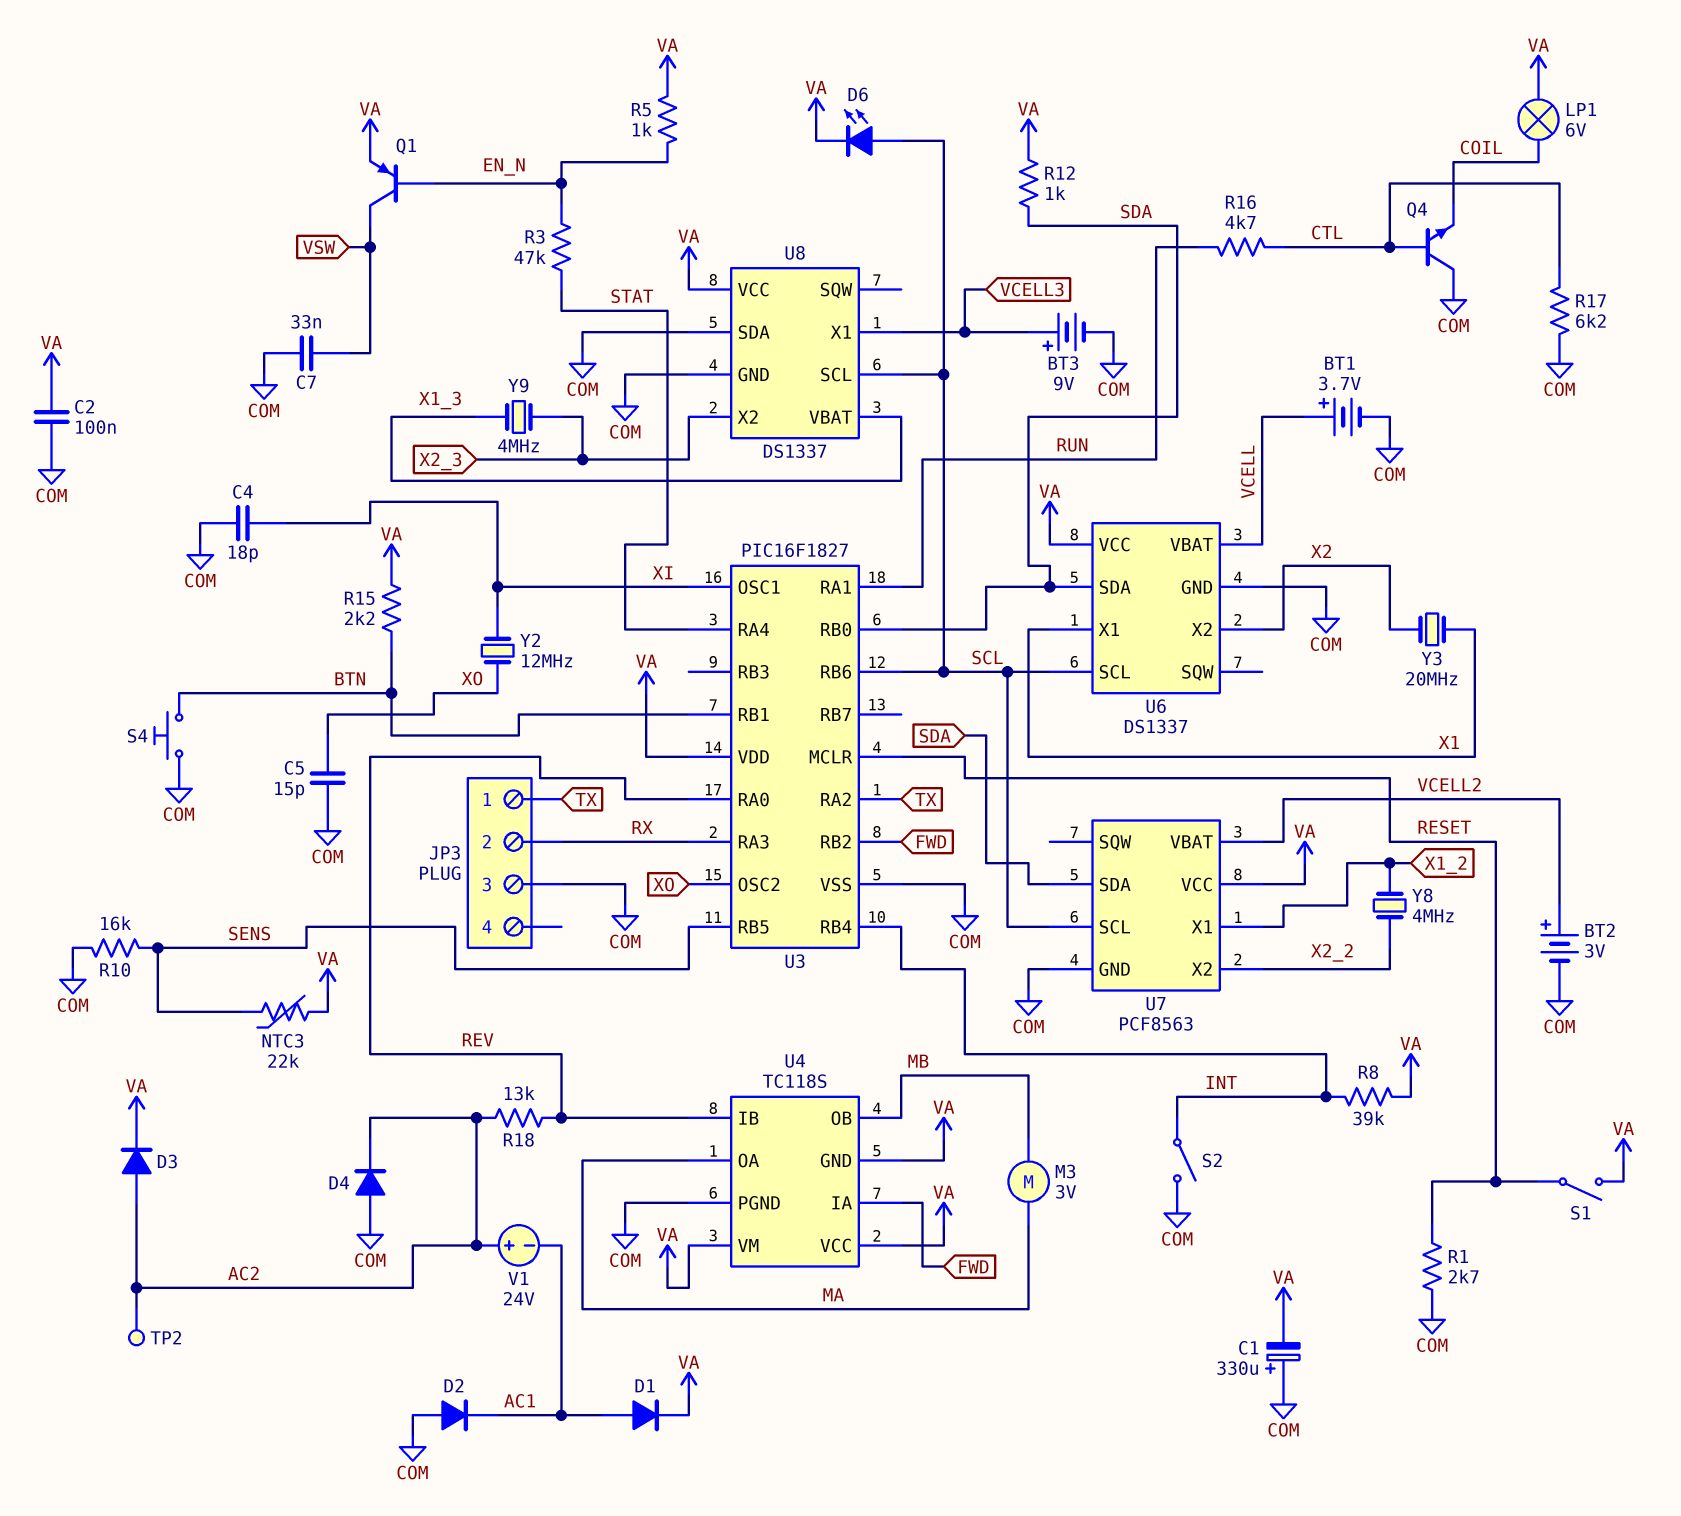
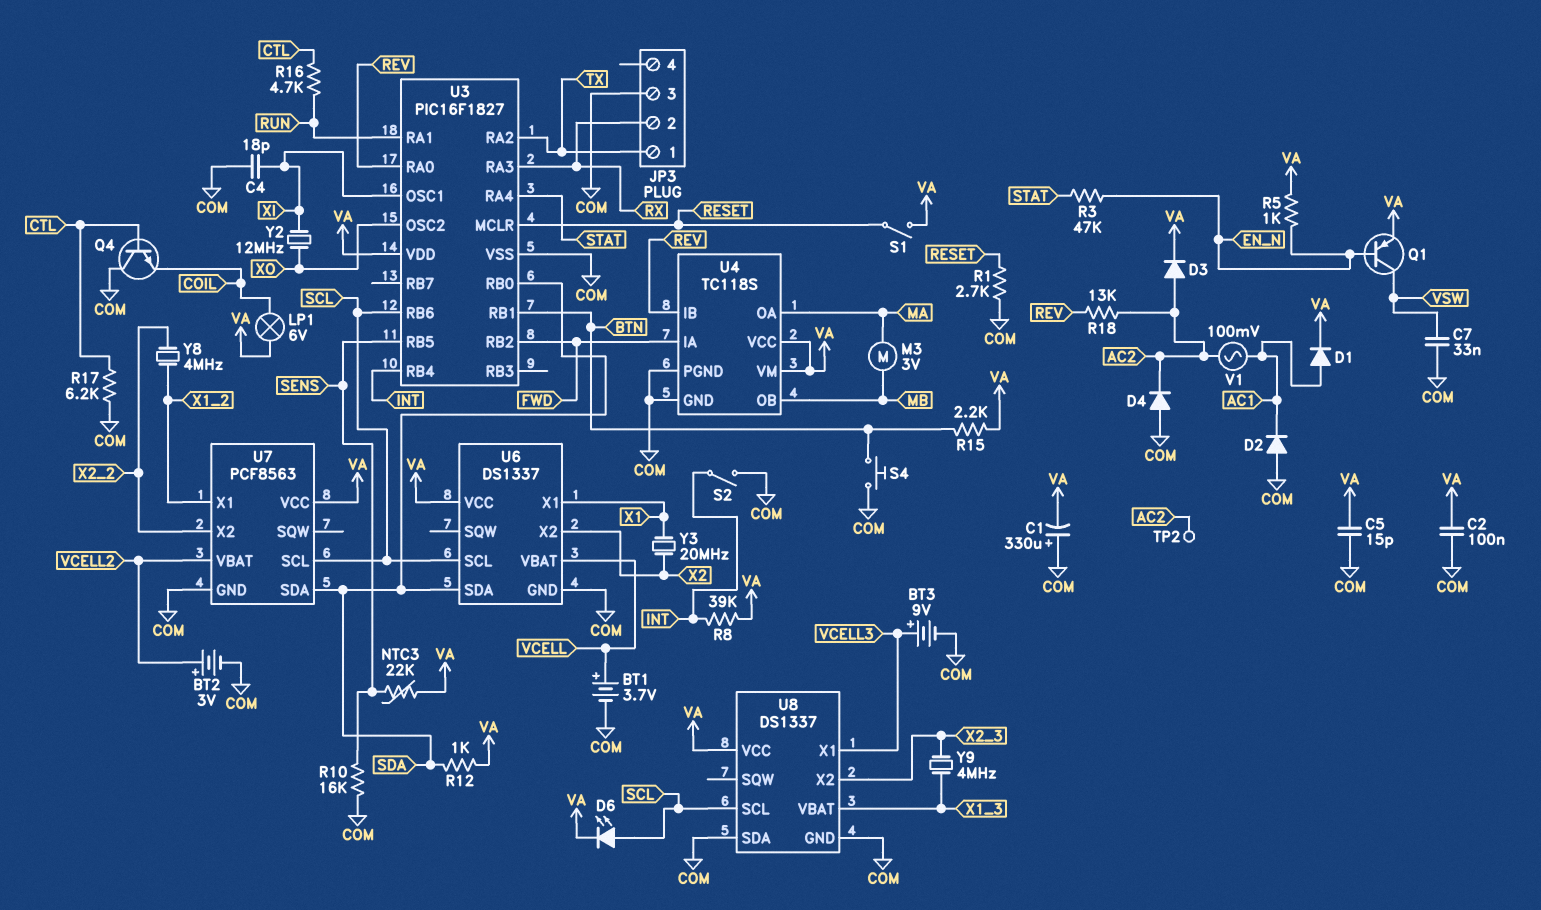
C5: 15pF (COM, XO) -> 15pF (COM, VA)
U4 pin GND: VA -> COM
V1: 24V (plus AC2, minus AC1) -> AC 100mV (AC1, AC2)

